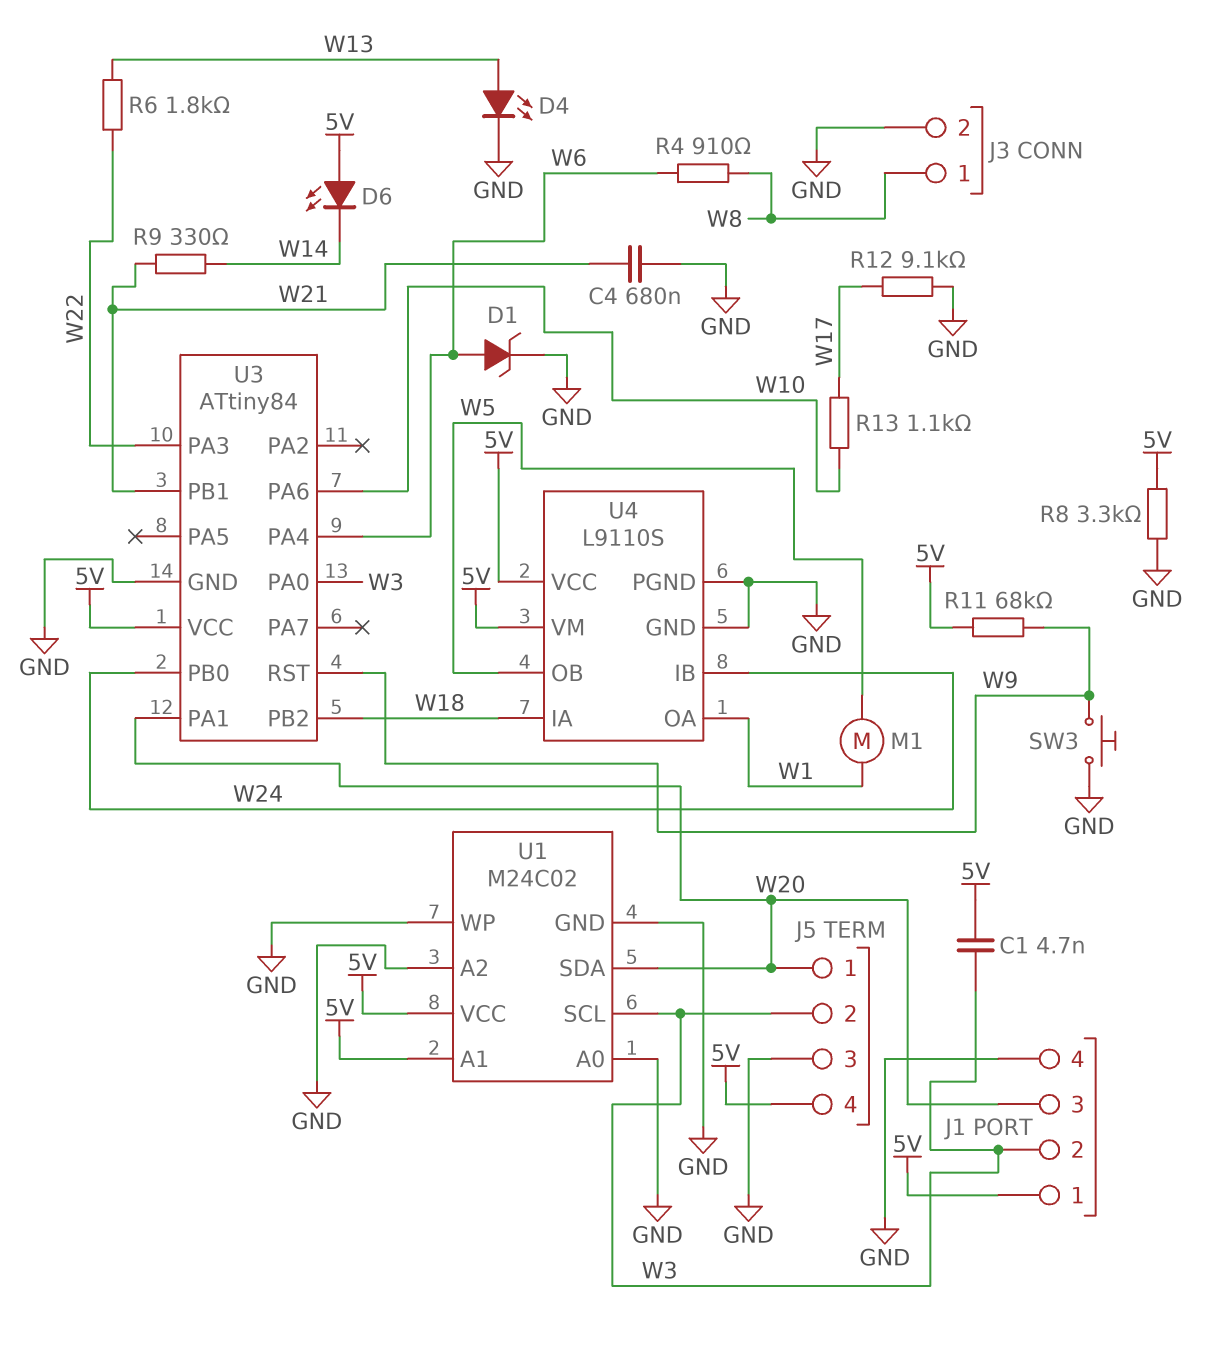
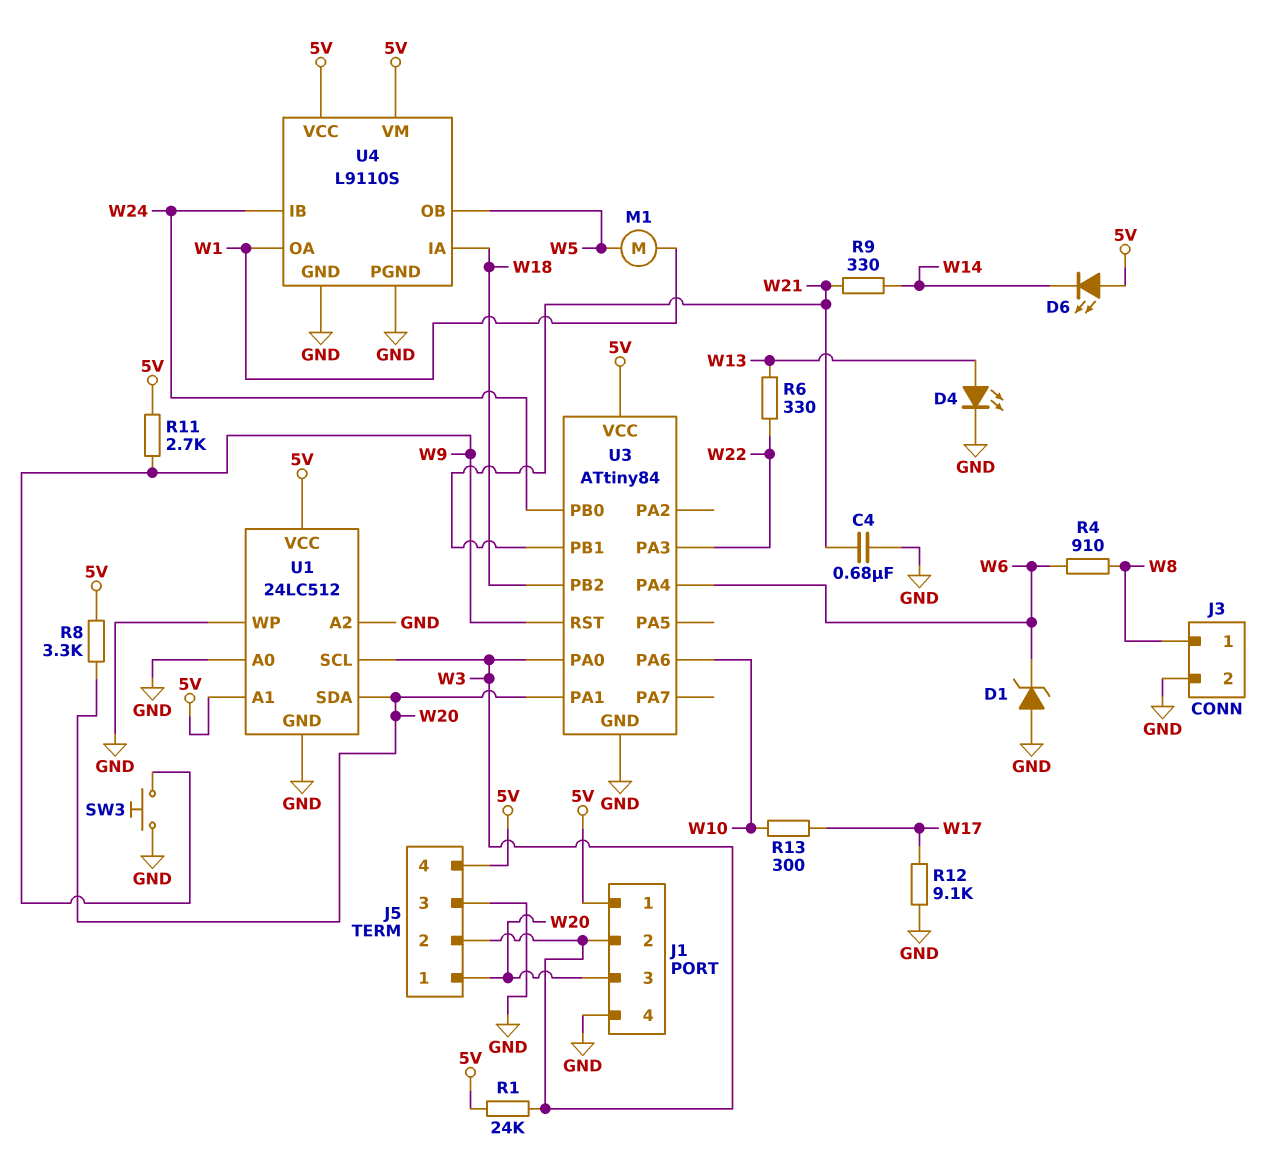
C1: 4.7nF (5V, W3) -> none
D1: zener (A W6, K GND) -> zener (A GND, K W6)
R1: none -> 24k (5V, W3)
R6: 1.8k (W13, W22) -> 330 (W13, W22)
R8: 3.3k (5V, GND) -> 3.3k (5V, W20)
R11: 68k (5V, W9) -> 2.7k (5V, W9)
R13: 1.1k (W10, W17) -> 300 (W10, W17)
U1: M24C02 -> 24LC512

